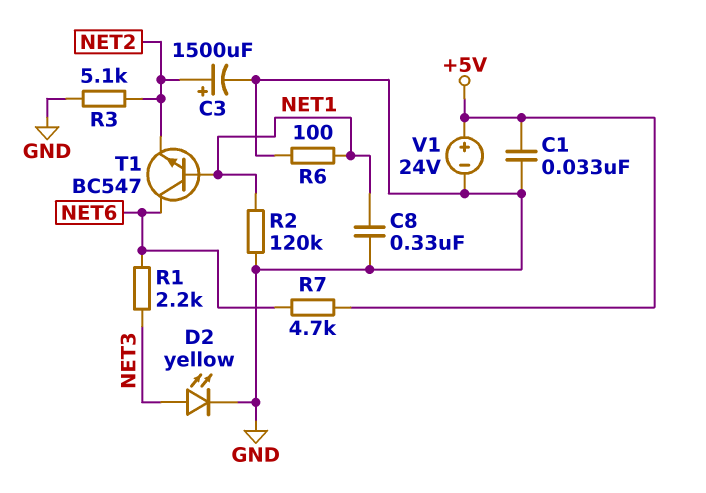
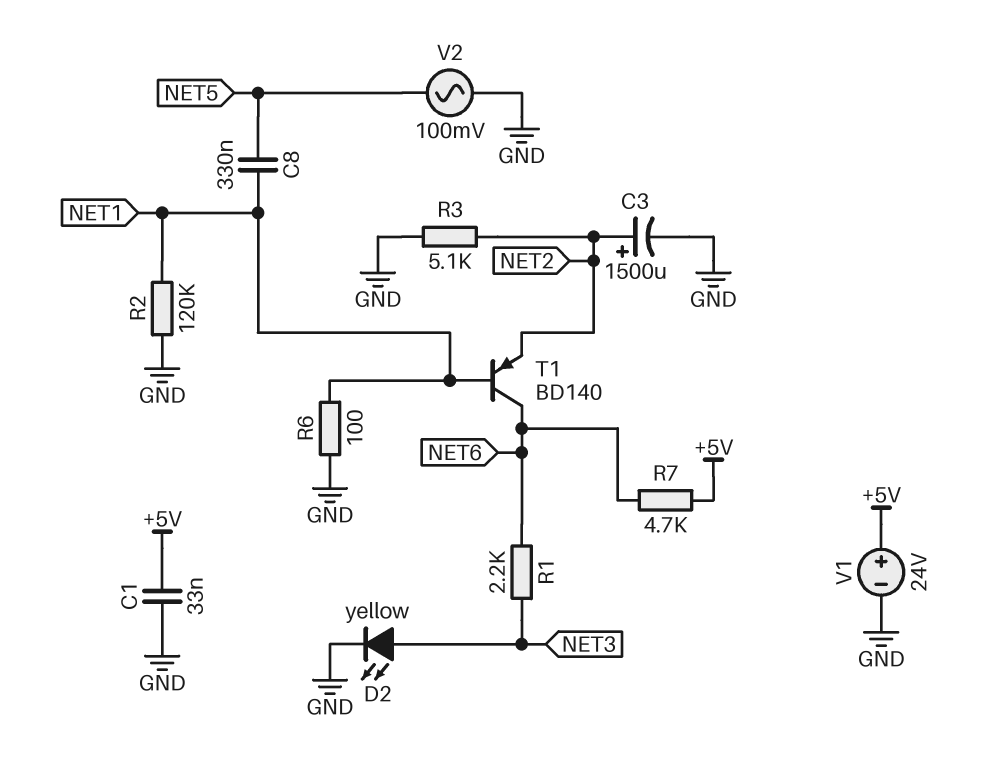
C8: 330nF (GND, NET1) -> 330nF (NET1, NET5)
T1: NPN BC547 (B NET1, C NET6, E NET2) -> PNP BD140 (B NET1, C NET6, E NET2)
V2: none -> AC 100mV (GND, NET5)

